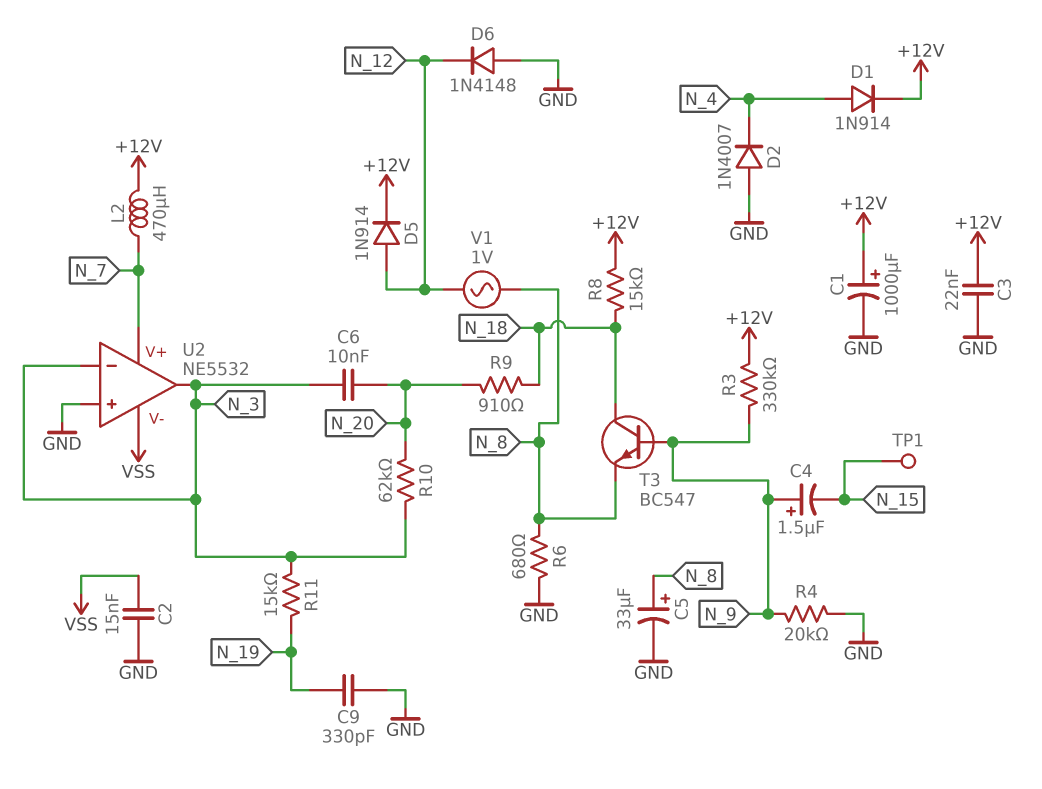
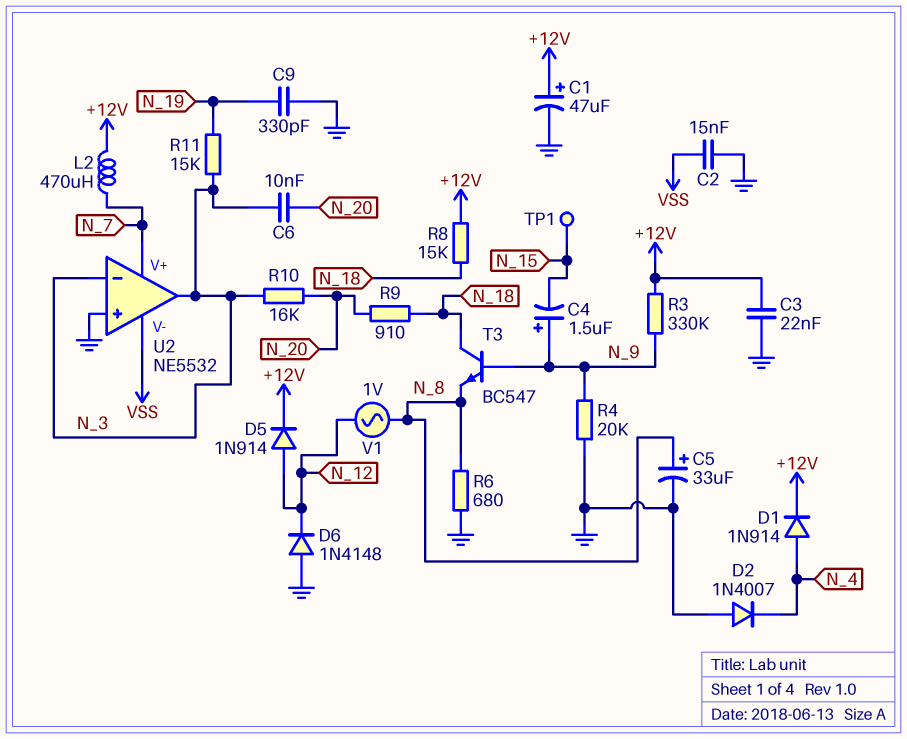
C1: 1000uF (plus +12V, minus GND) -> 47uF (plus +12V, minus GND)
R10: 62k (N_3, N_20) -> 16k (N_3, N_20)

